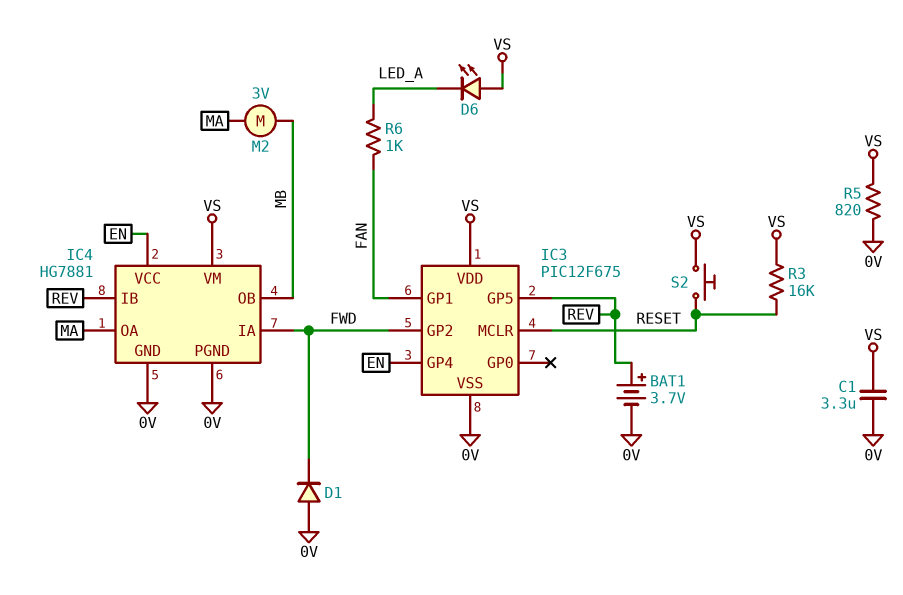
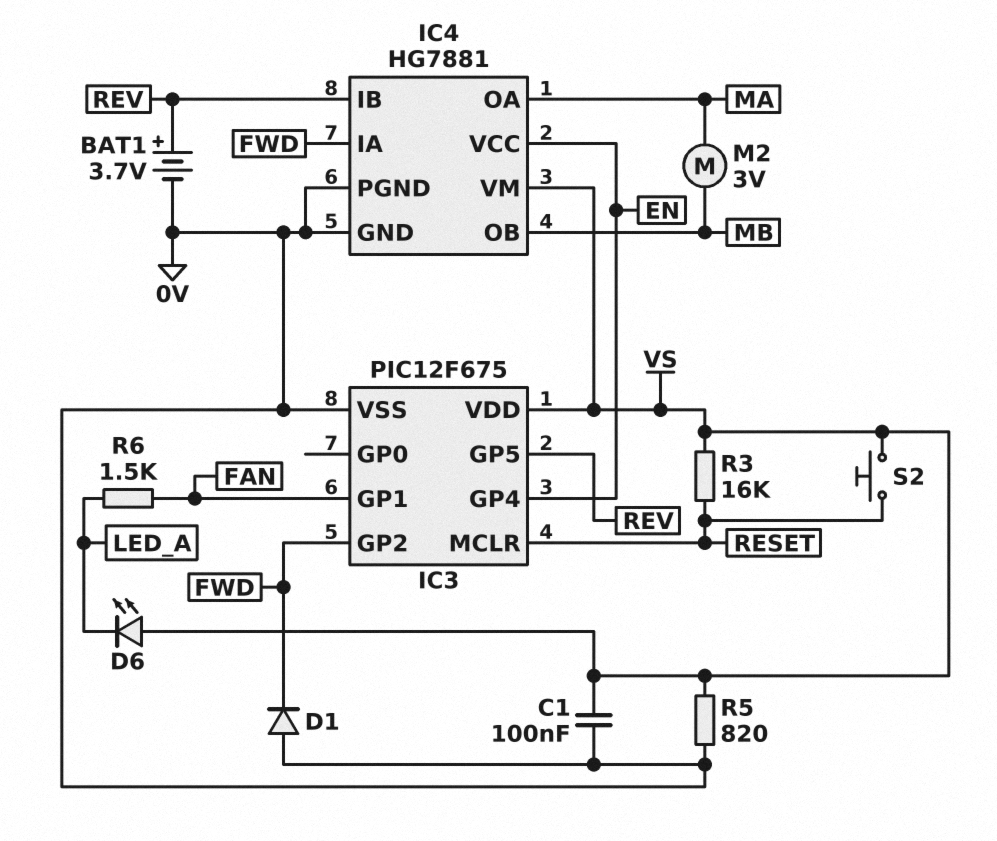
C1: 3.3uF (0V, VS) -> 100nF (0V, VS)
R6: 1k (FAN, LED_A) -> 1.5k (FAN, LED_A)

